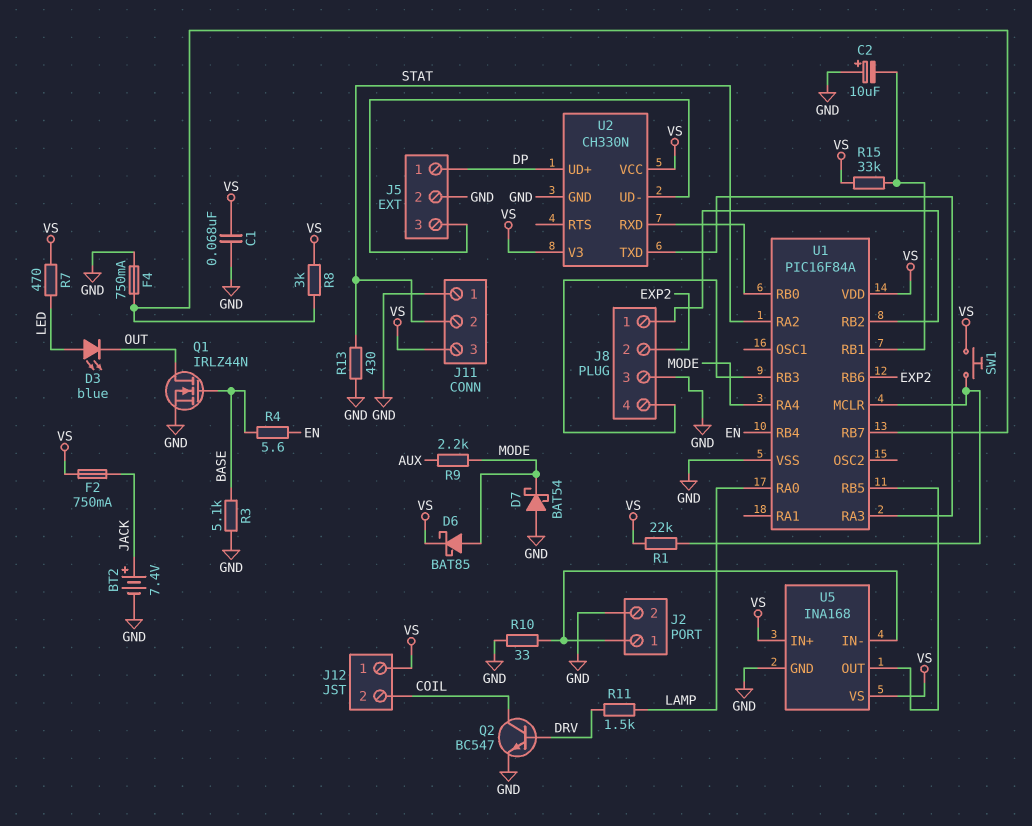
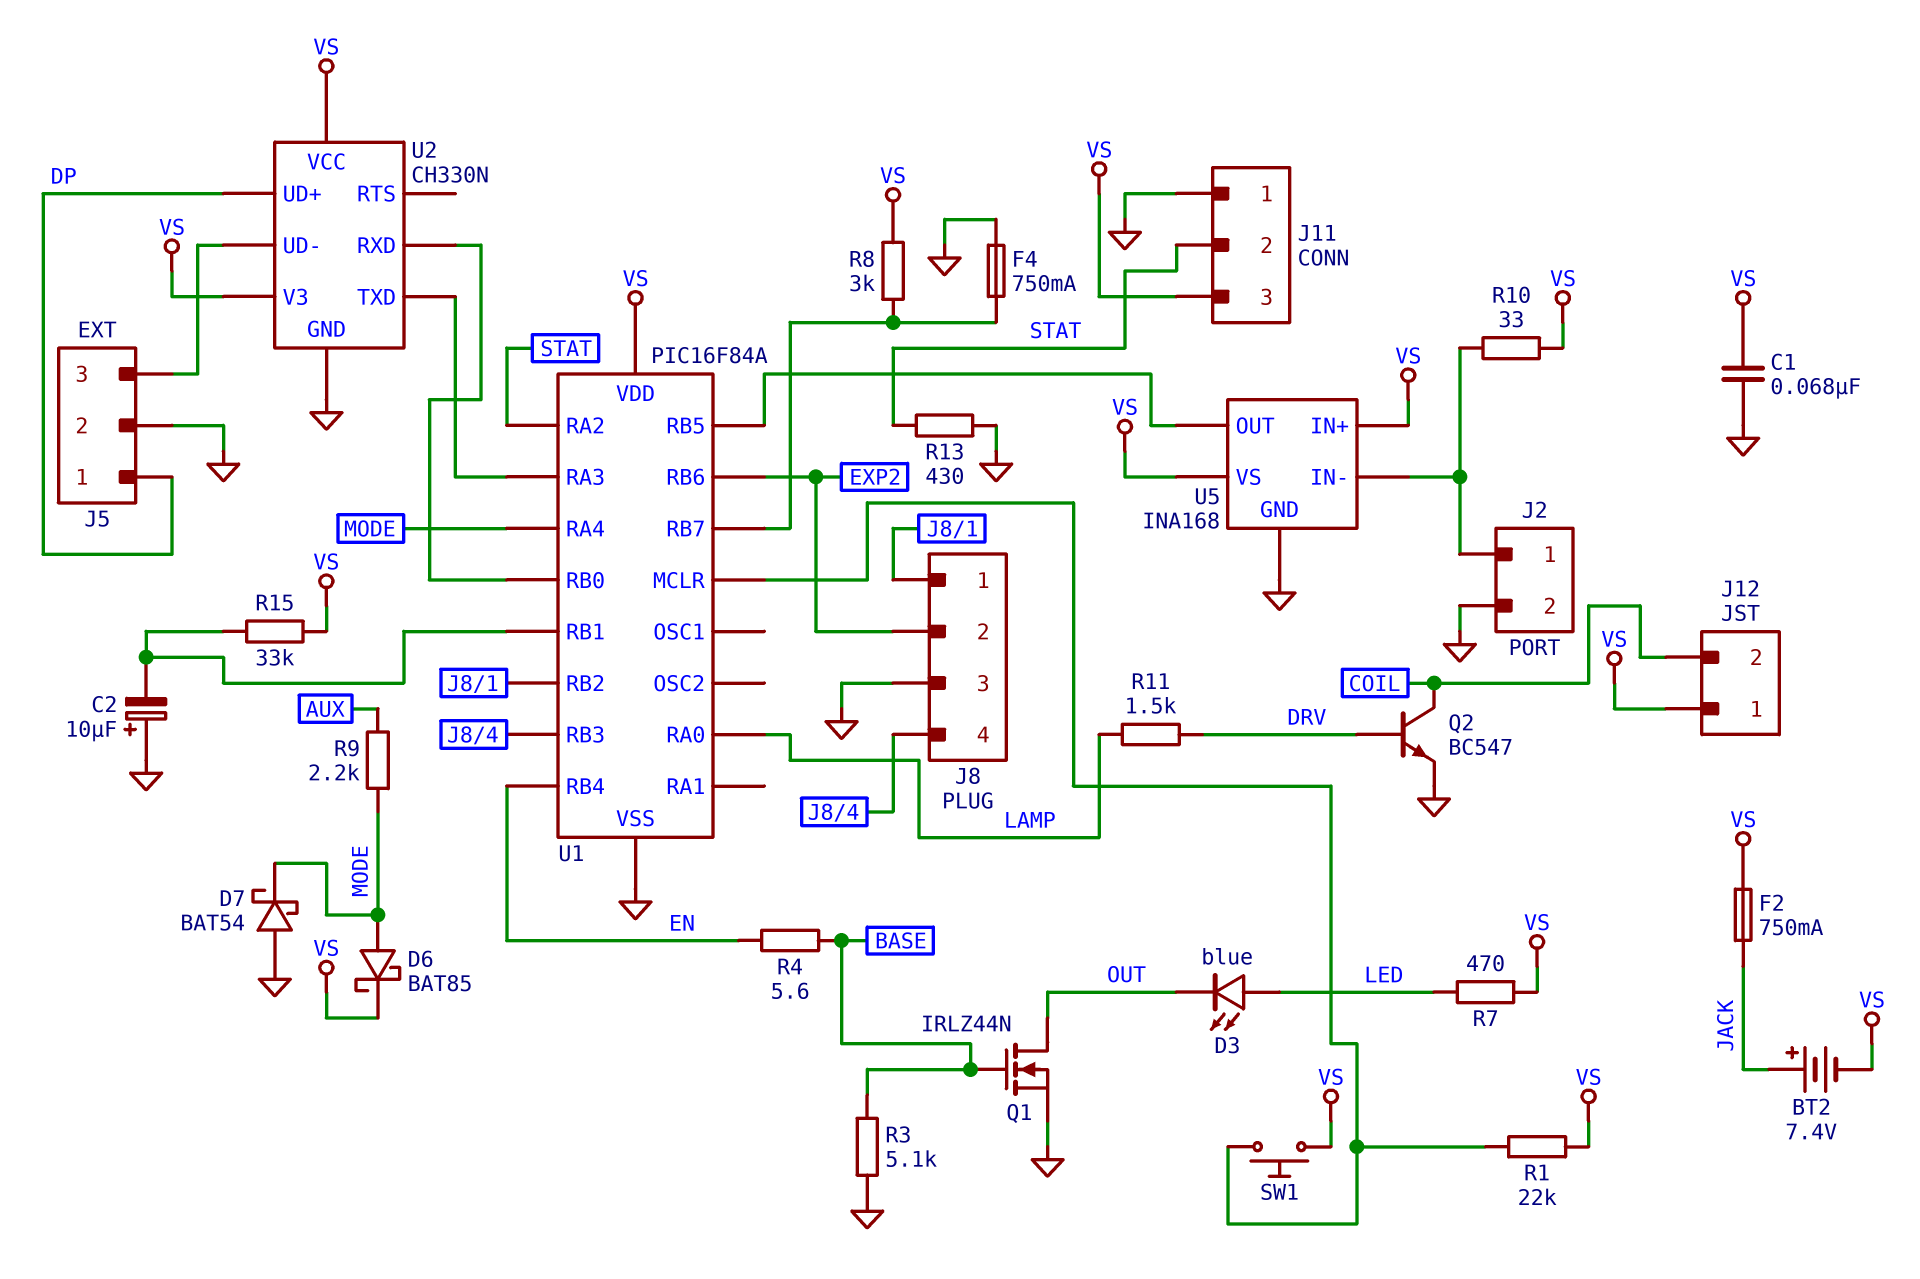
BT2: 7.4V (plus JACK, minus GND) -> 7.4V (plus JACK, minus VS)
R10: 33 (GND, J2/1) -> 33 (J2/1, VS)

